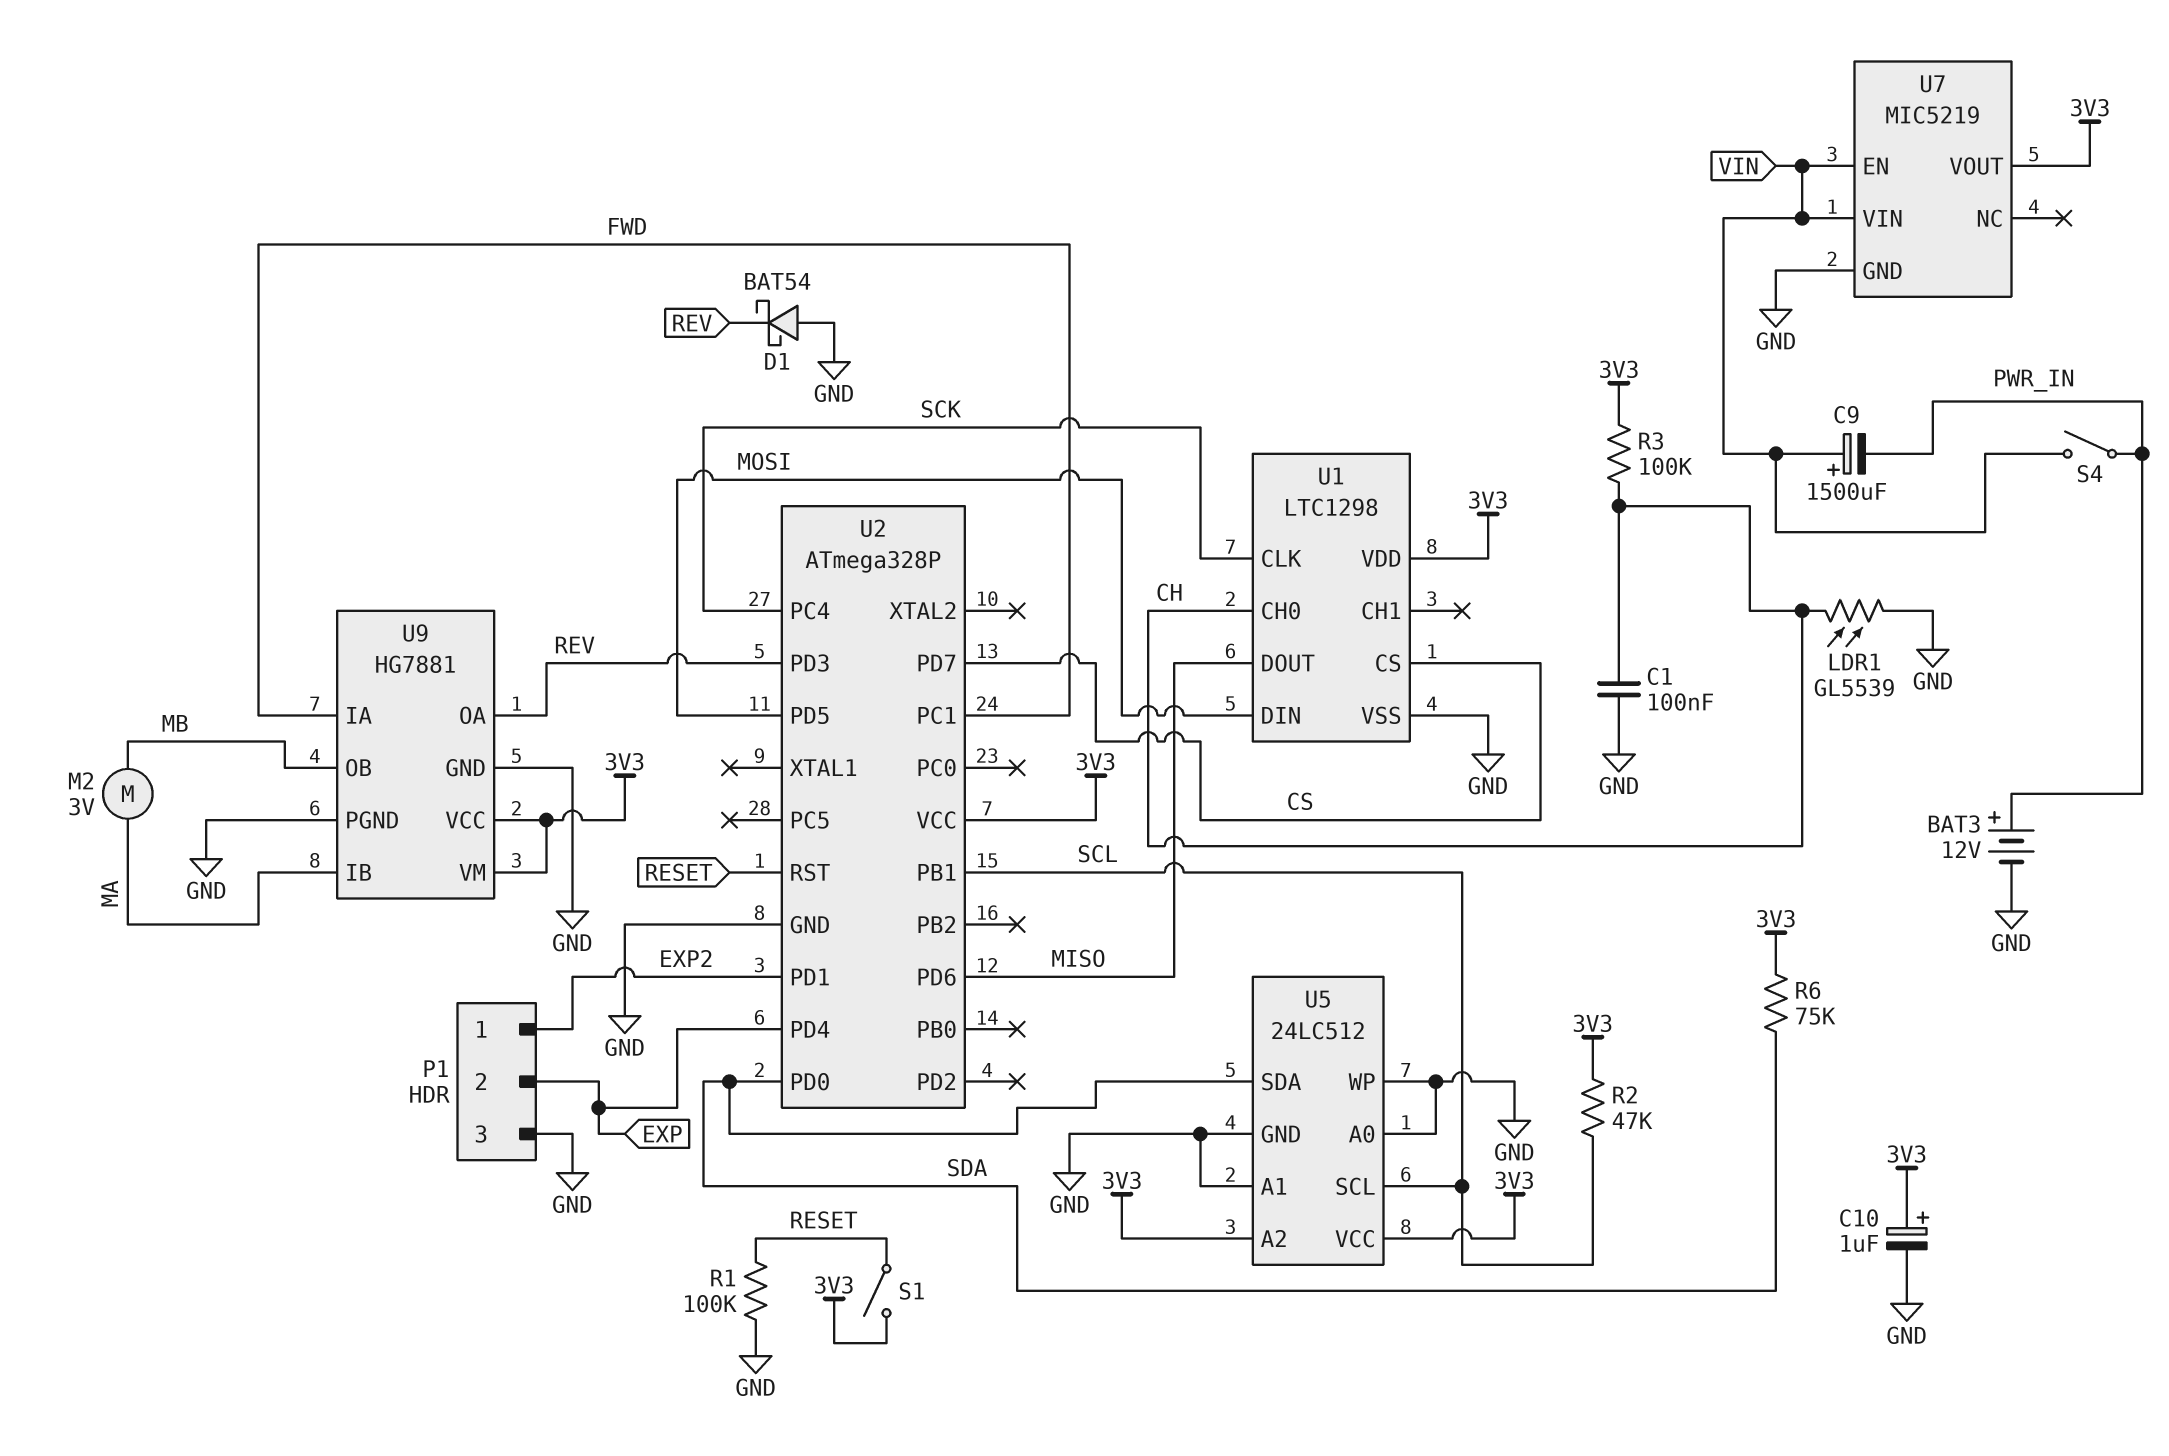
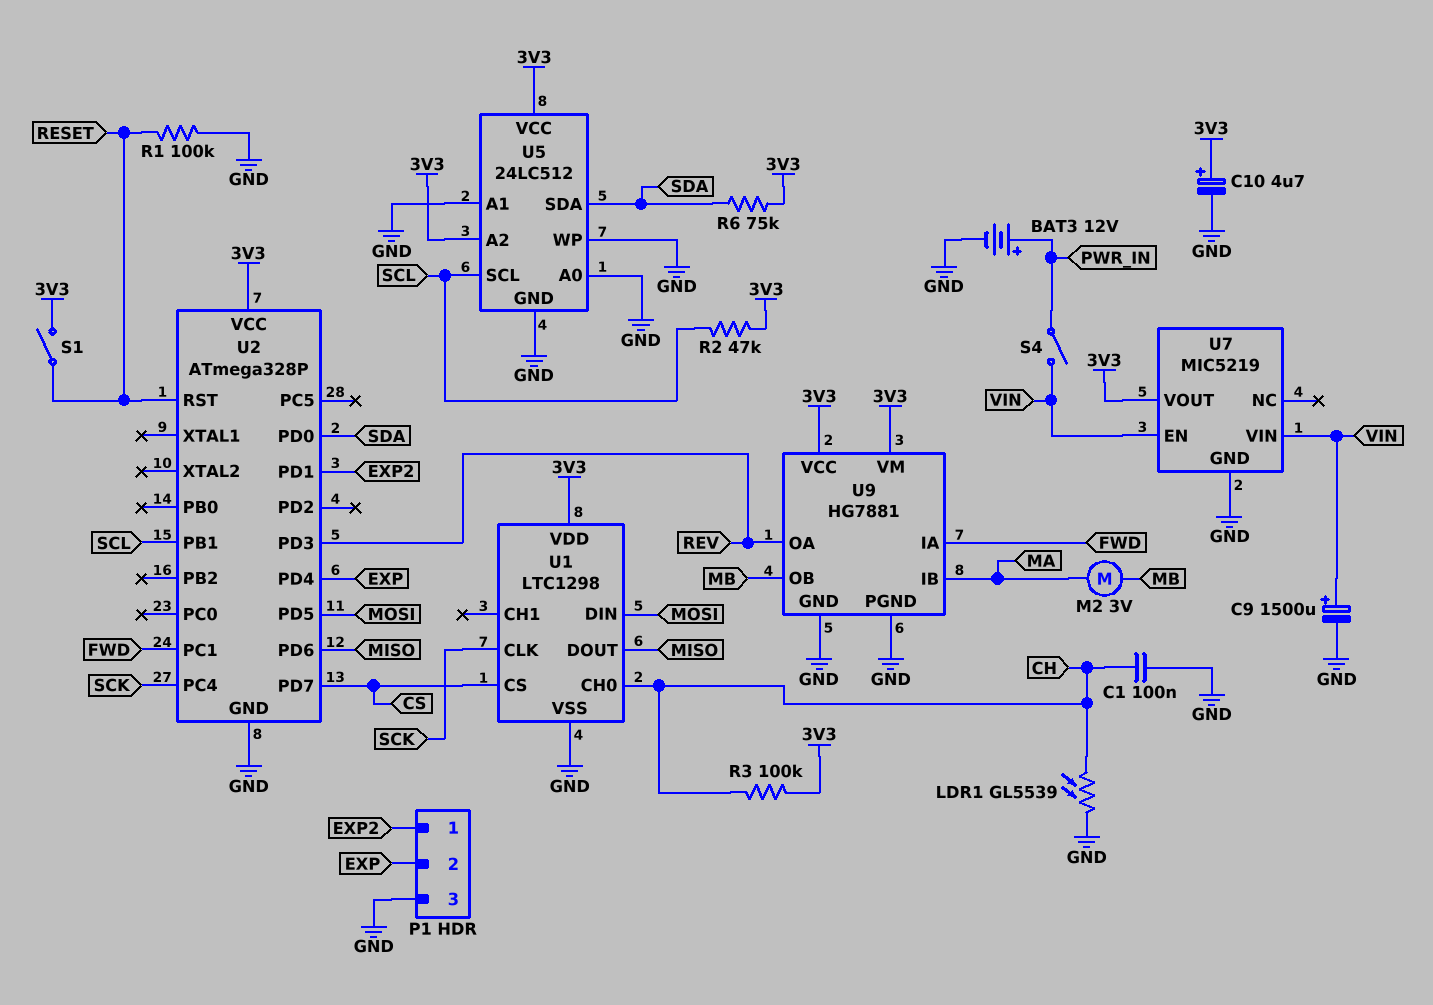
C9: 1500uF (plus VIN, minus PWR_IN) -> 1500uF (plus VIN, minus GND)
C10: 1uF (plus 3V3, minus GND) -> 4.7uF (plus 3V3, minus GND)
D1: schottky BAT54 (A GND, K REV) -> none

